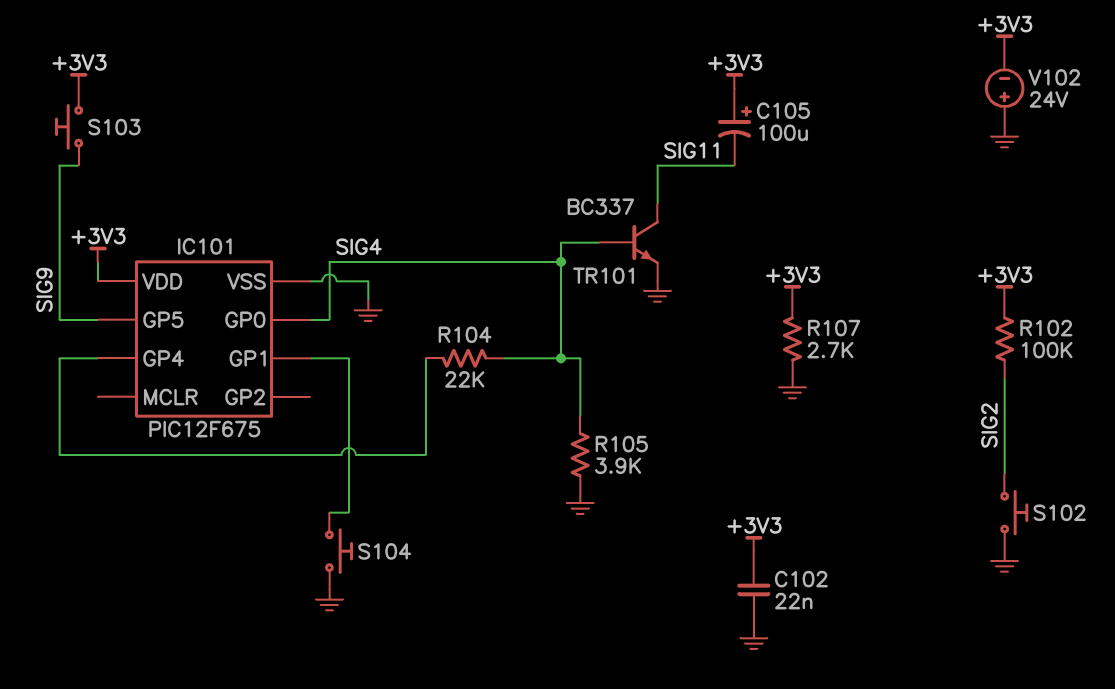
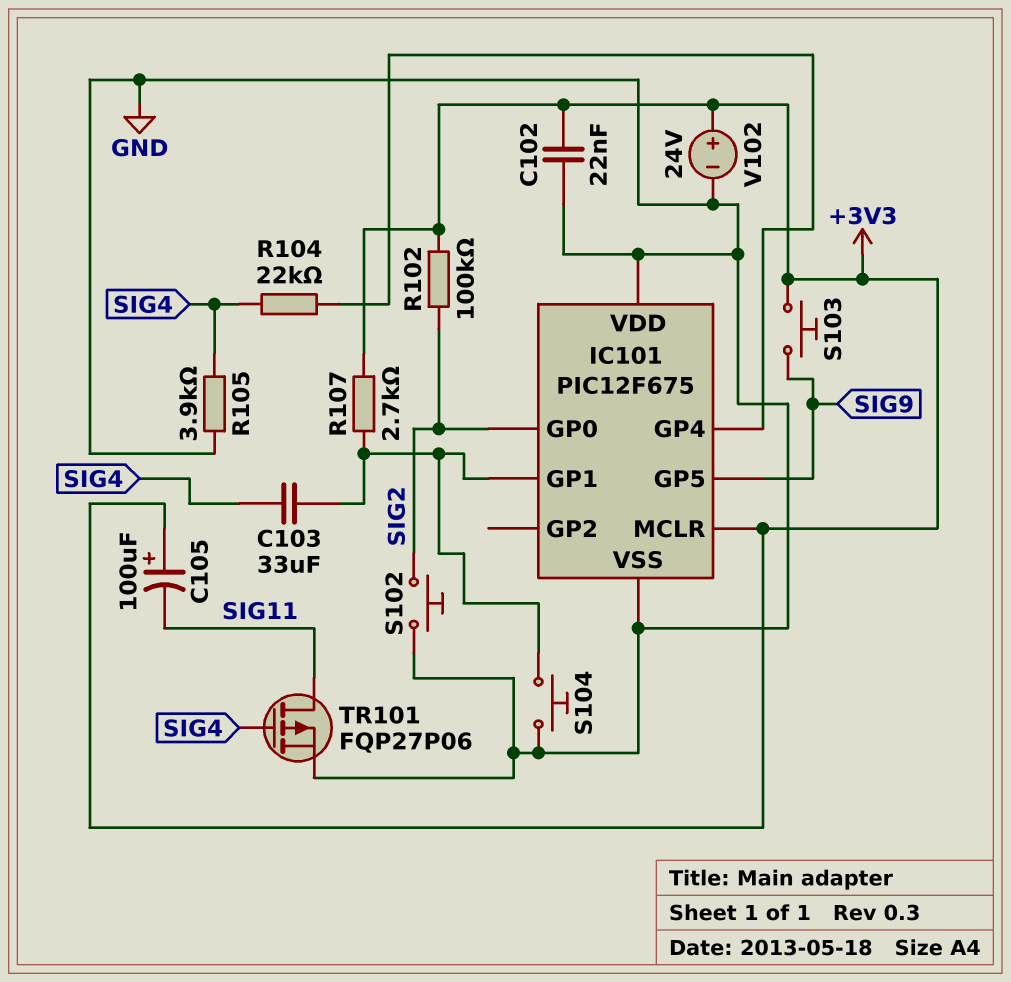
C103: none -> 33uF (IC101/GP1, SIG4)
IC101 pin GP0: SIG4 -> SIG2
IC101 pin MCLR: none -> +3V3
IC101 pin VDD: +3V3 -> GND
R107: 2.7k (+3V3, GND) -> 2.7k (+3V3, IC101/GP1)
TR101: NPN BC337 (B SIG4, C SIG11, E GND) -> PMOS FQP27P06 (G SIG4, D SIG11, S GND)
V102: 24V (plus GND, minus +3V3) -> 24V (plus +3V3, minus GND)

